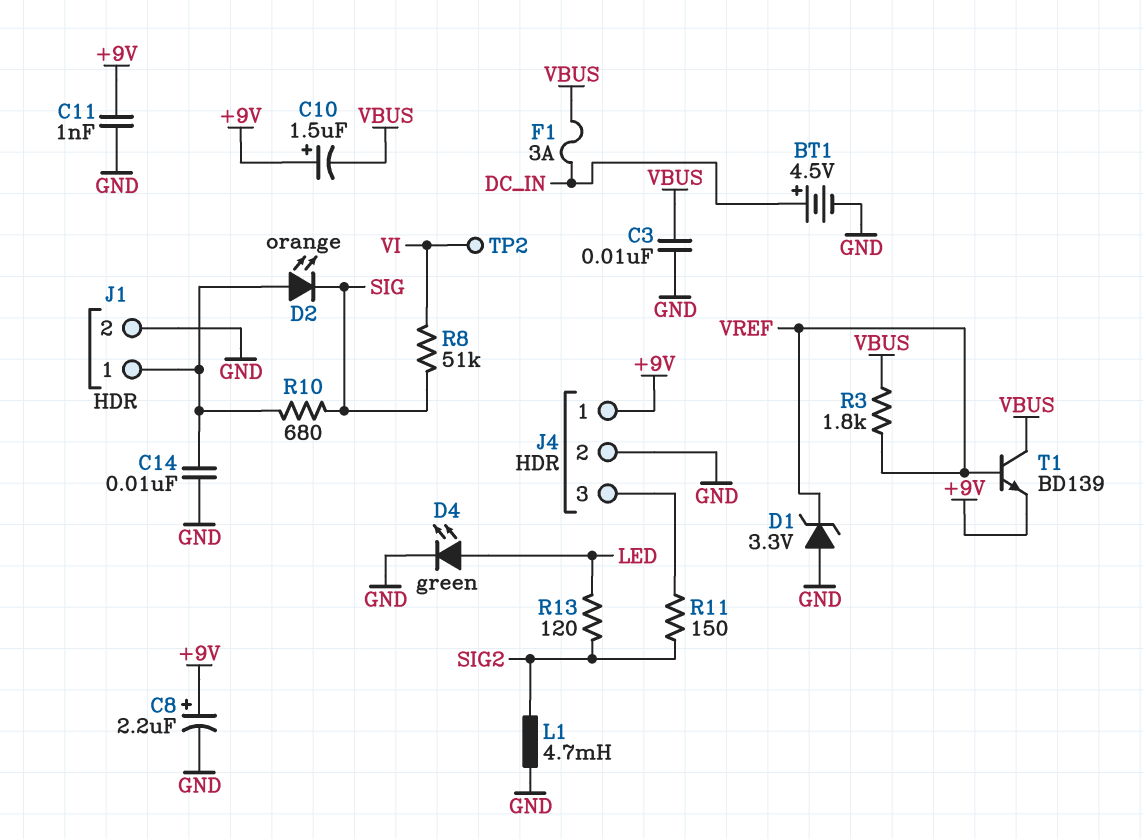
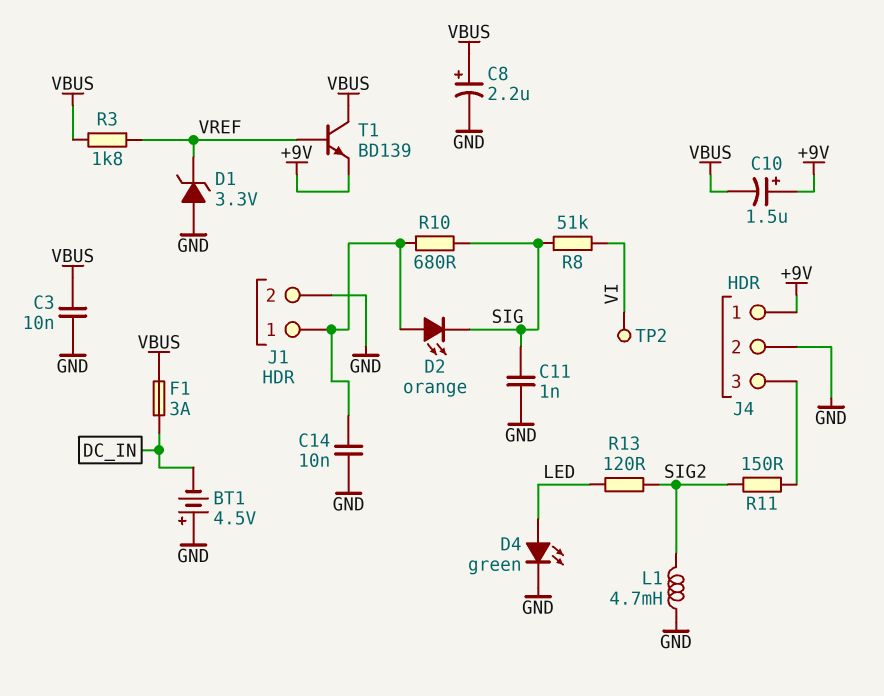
BT1: 4.5V (plus DC_IN, minus GND) -> 4.5V (plus GND, minus DC_IN)
C8: 2.2uF (plus +9V, minus GND) -> 2.2uF (plus VBUS, minus GND)
C11: 1nF (+9V, GND) -> 1nF (GND, SIG)

